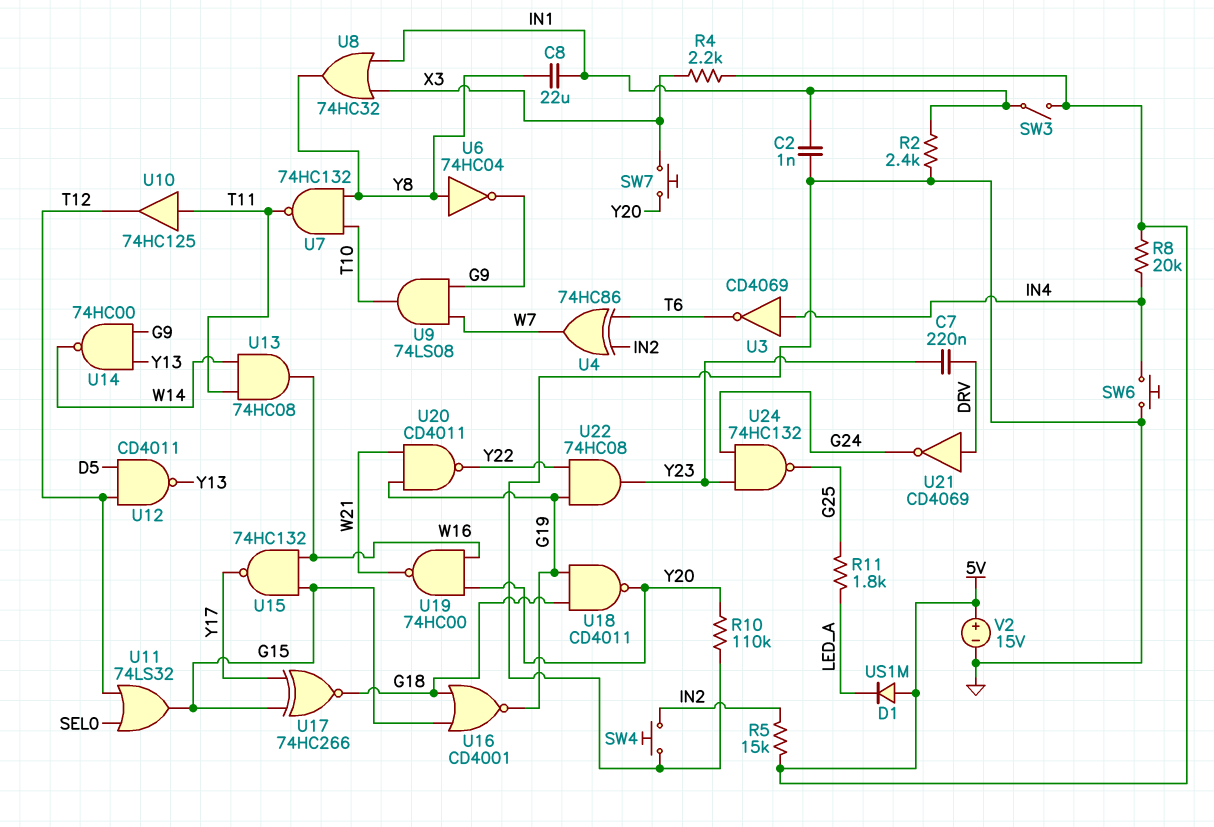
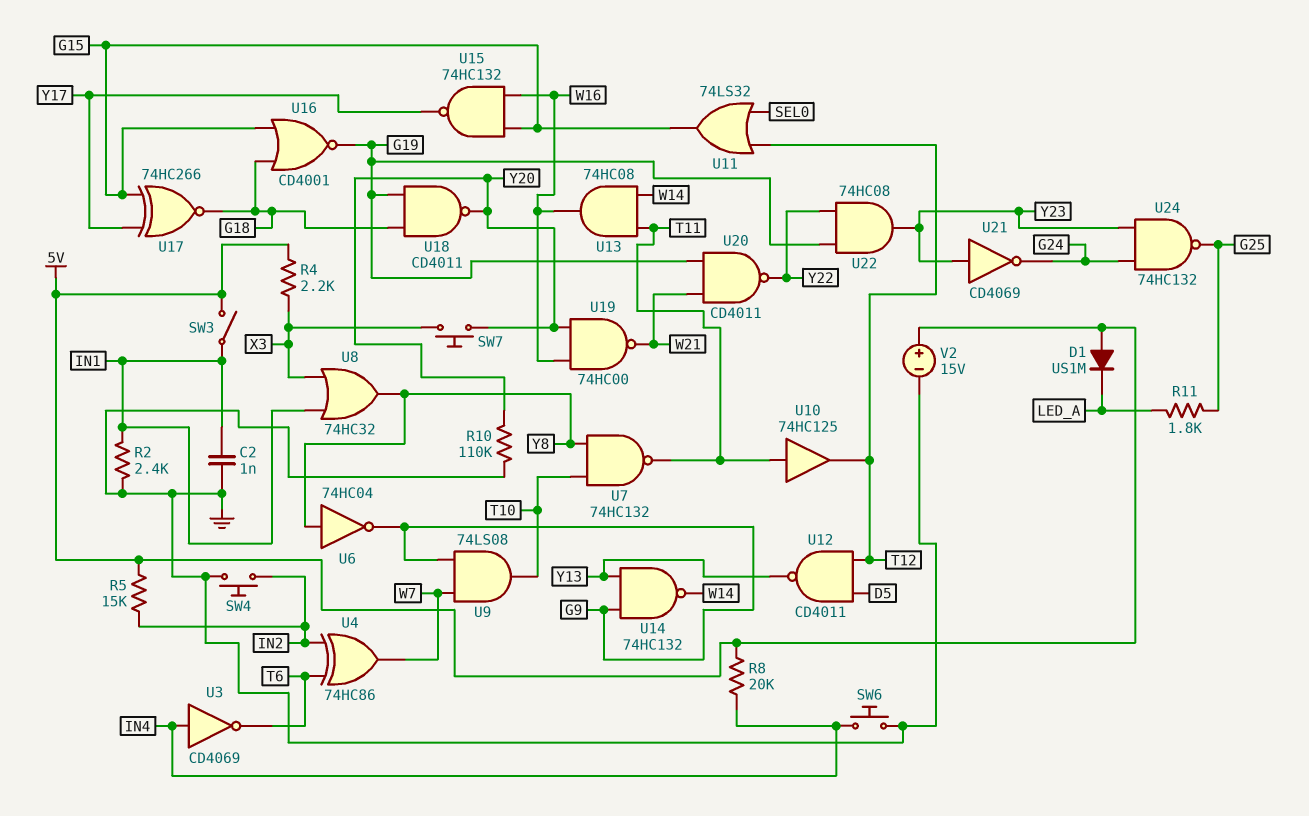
C7: 220nF (DRV, Y23) -> none
C8: 22uF (IN1, Y8) -> none
U14: NAND 74HC00 (in G9, in Y13, out W14) -> NAND 74HC132 (in G9, in Y13, out W14)
U21: NOT CD4069 (in DRV, out G24) -> NOT CD4069 (in Y23, out G24)

